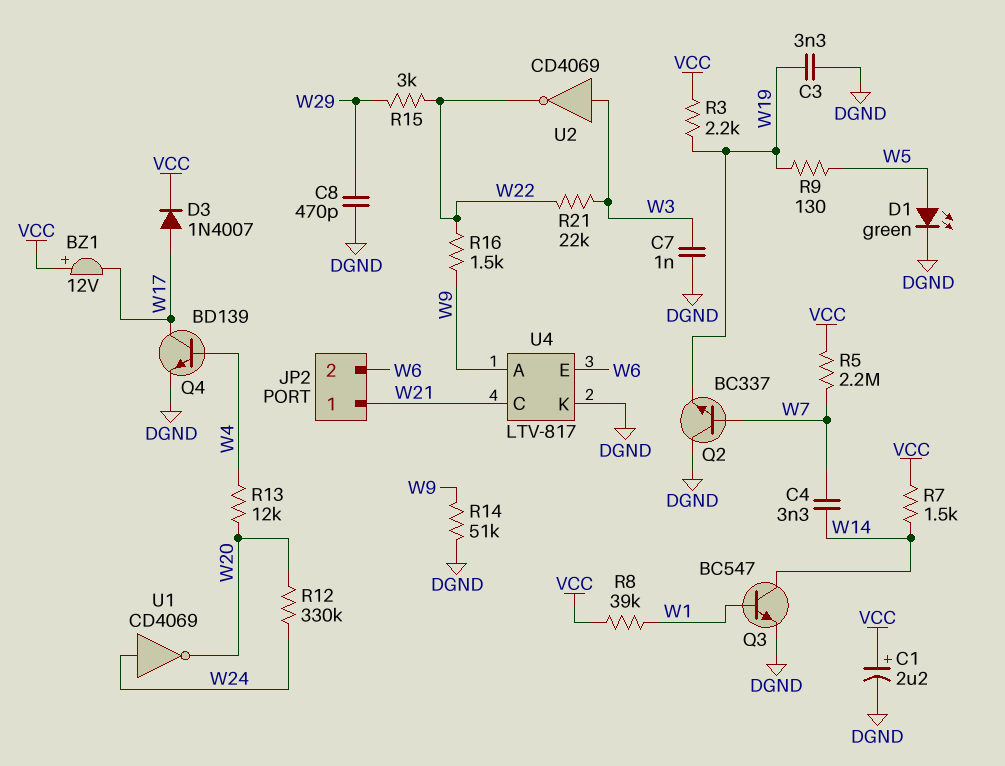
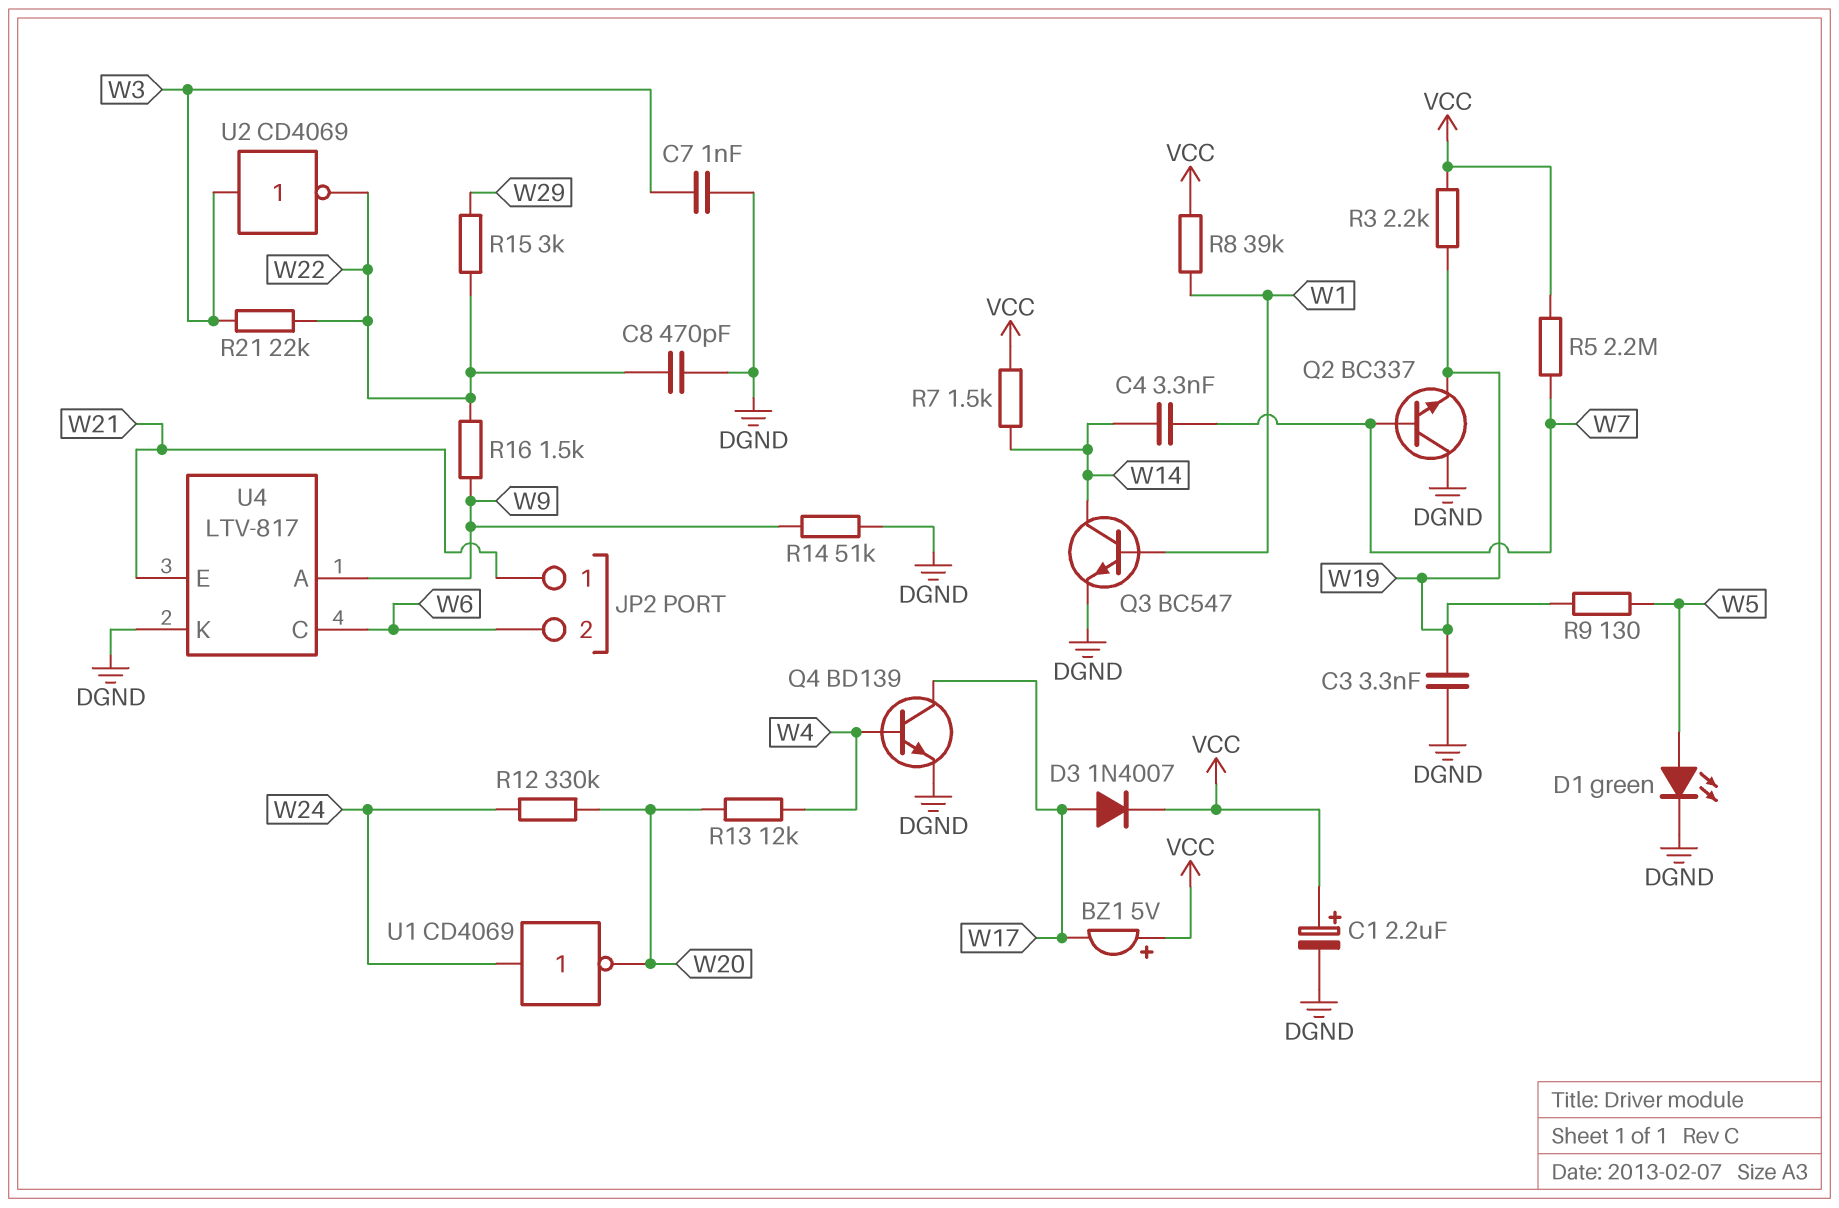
BZ1: buzzer 12V (plus VCC, minus W17) -> buzzer 5V (plus VCC, minus W17)
C8: 470pF (DGND, W29) -> 470pF (DGND, W22)
U4 pin C: W21 -> W6
U4 pin E: W6 -> W21

